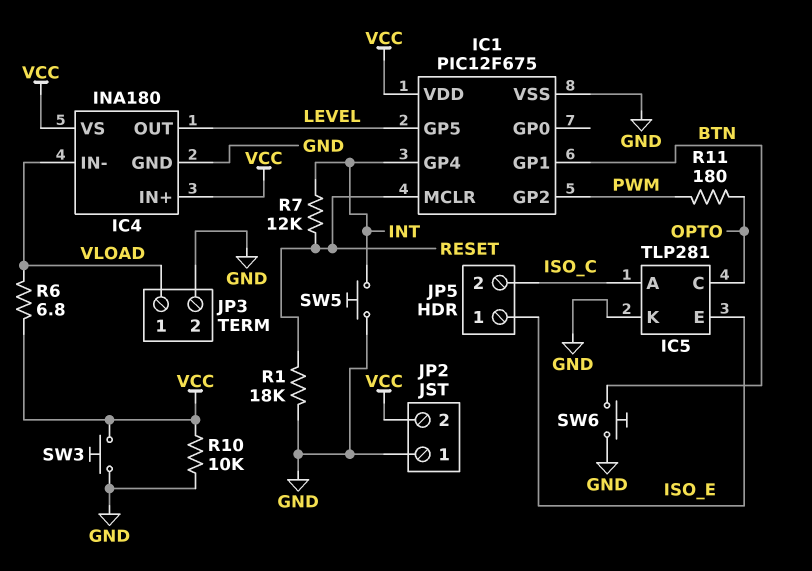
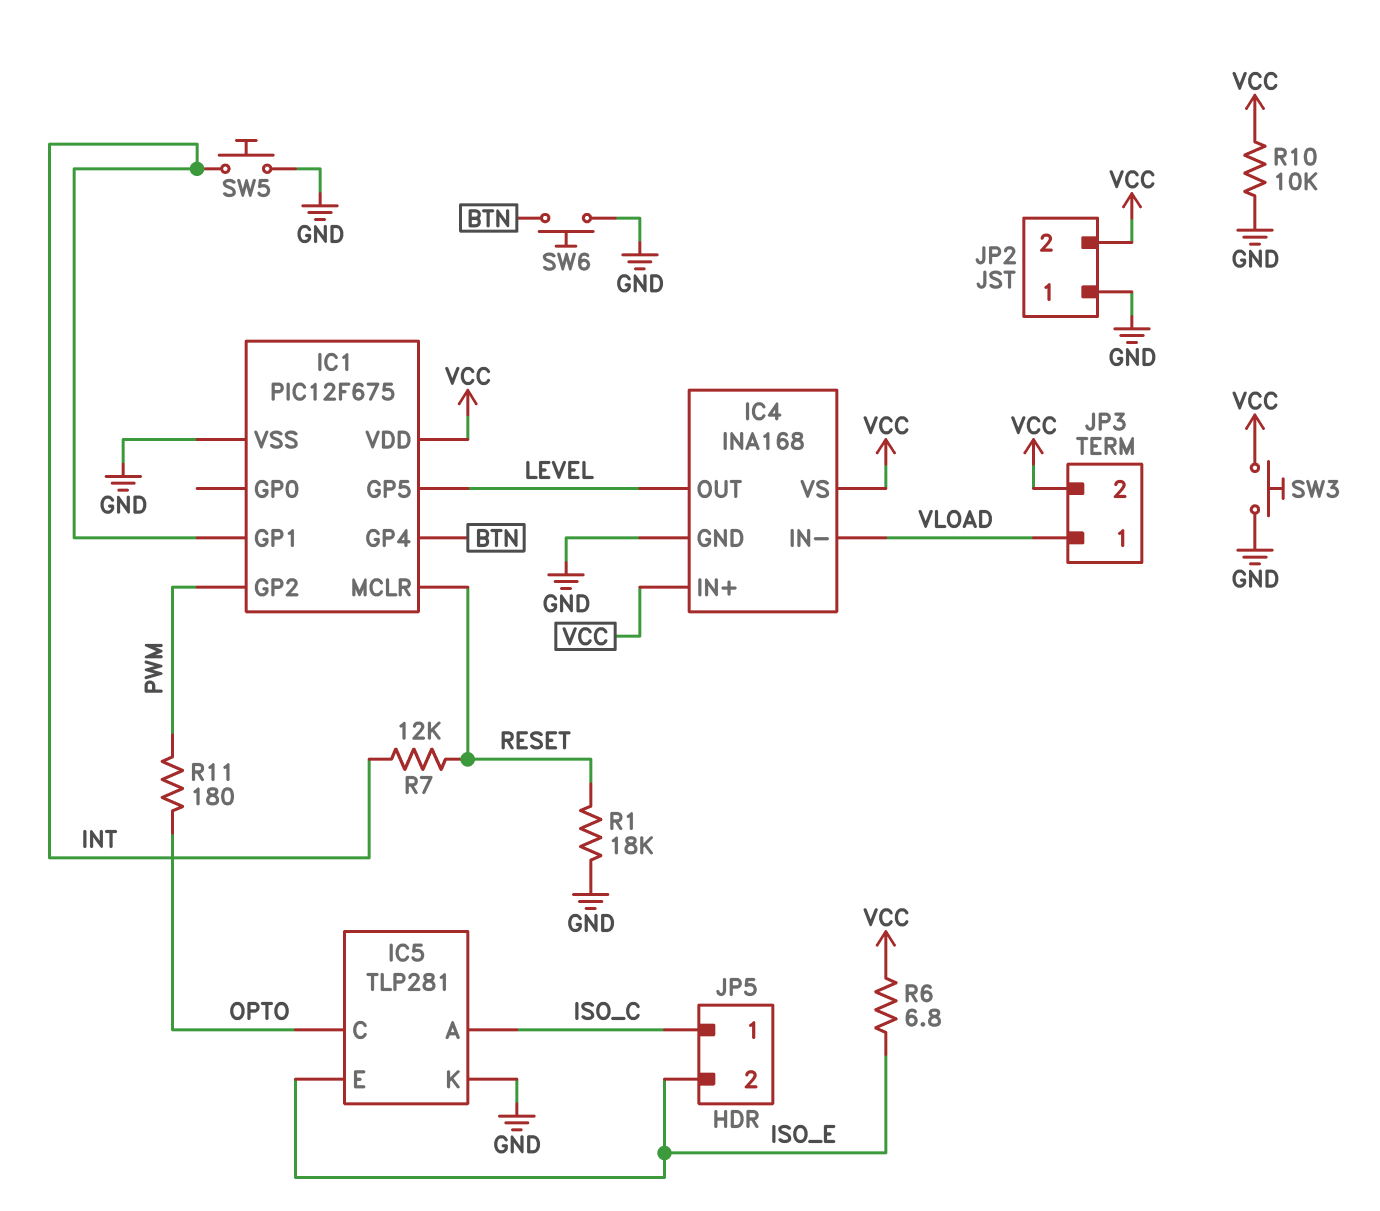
IC1 pin GP1: BTN -> INT
IC1 pin GP4: INT -> BTN
IC4: INA180 -> INA168
JP3 pin 2: GND -> VCC
JP5 pin 1: ISO_E -> ISO_C
JP5 pin 2: ISO_C -> ISO_E
R6: 6.8 (VCC, VLOAD) -> 6.8 (ISO_E, VCC)

